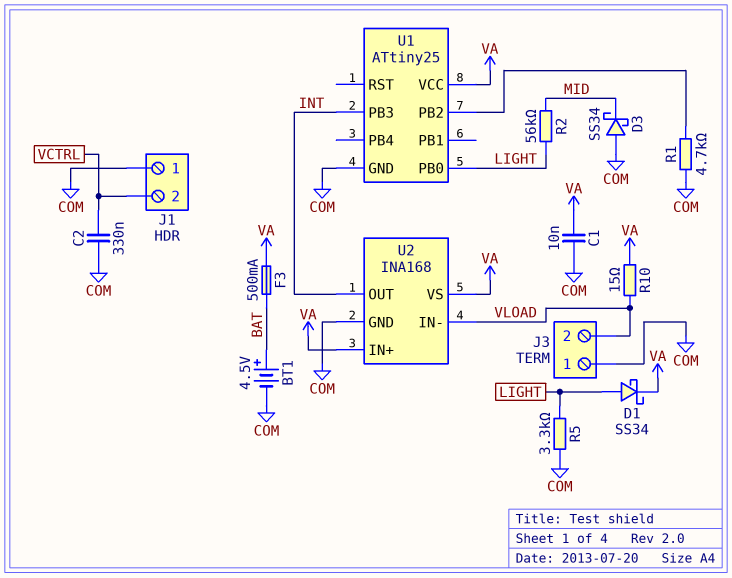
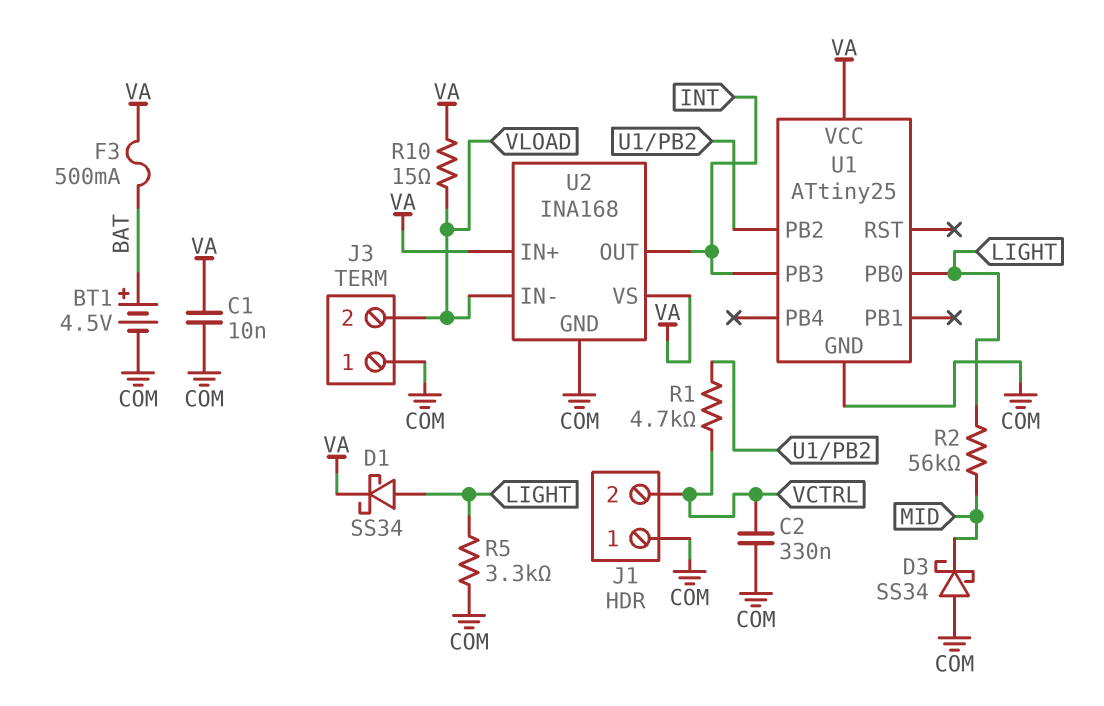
R1: 4.7k (COM, U1/PB2) -> 4.7k (U1/PB2, VCTRL)

